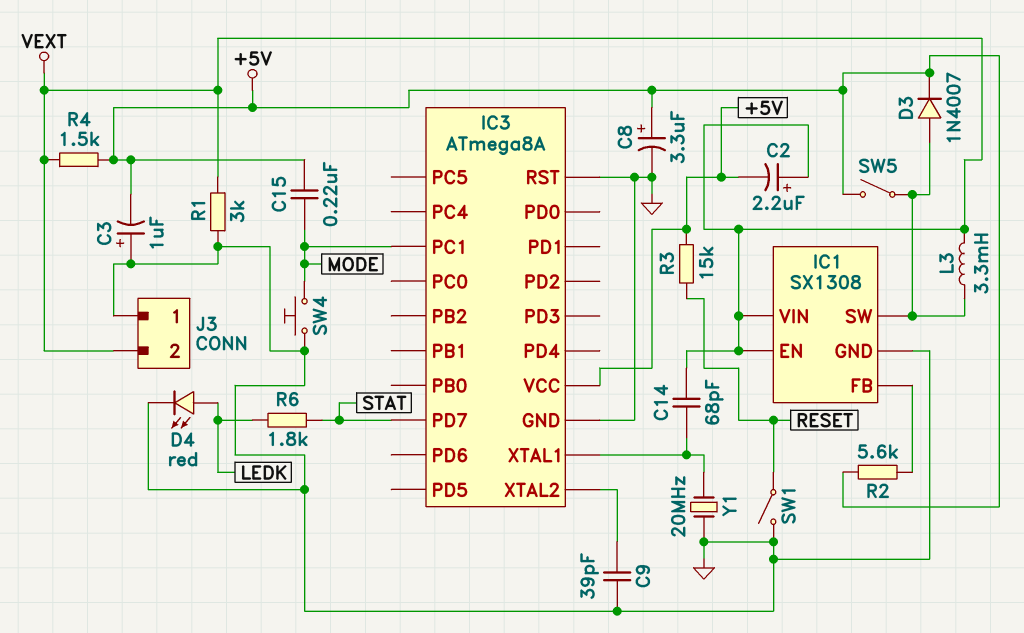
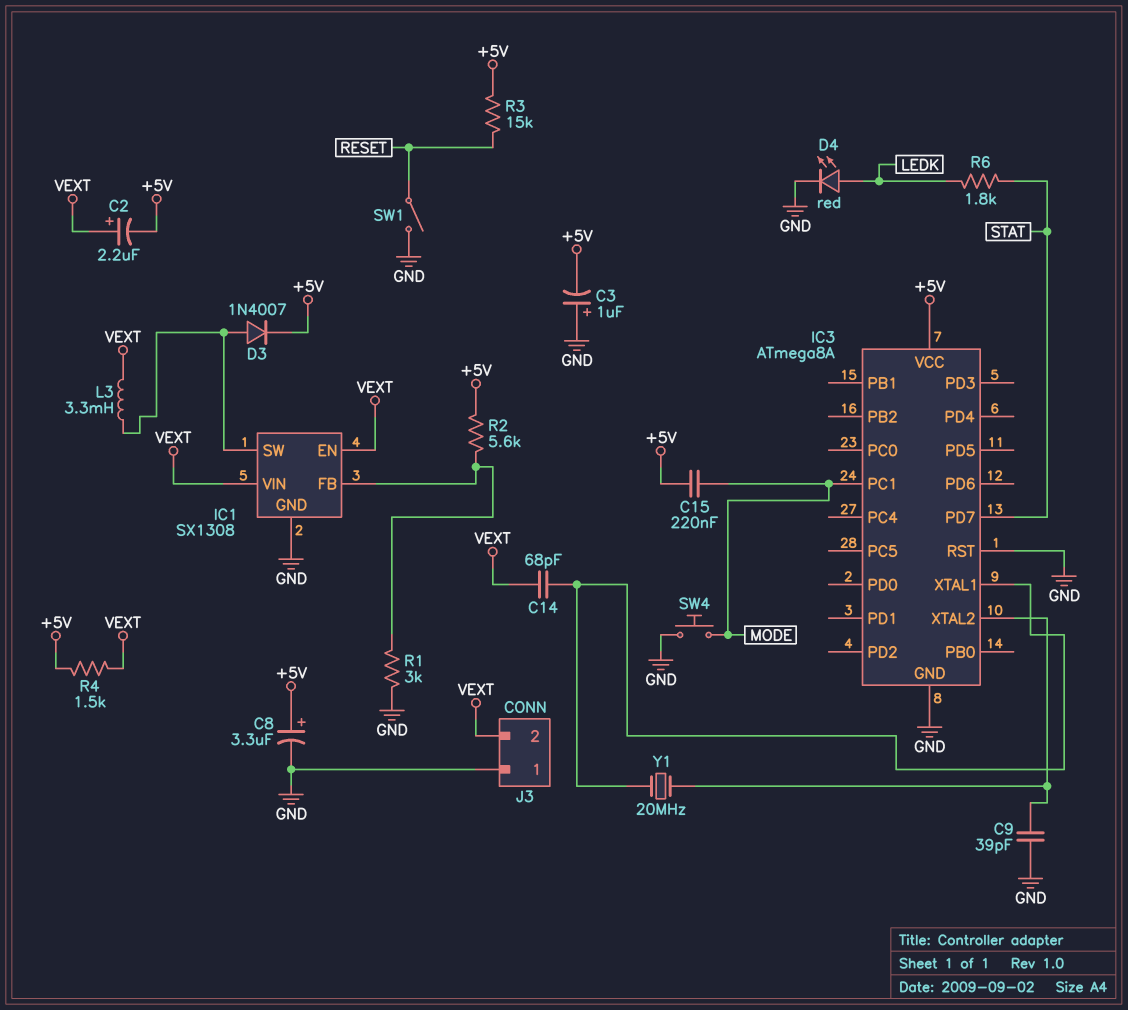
R1: 3k (GND, VEXT) -> 3k (GND, IC1/FB)
SW5: switch (+5V, IC1/SW) -> none
Y1: 20MHz (GND, IC3/XTAL1) -> 20MHz (IC3/XTAL1, IC3/XTAL2)

